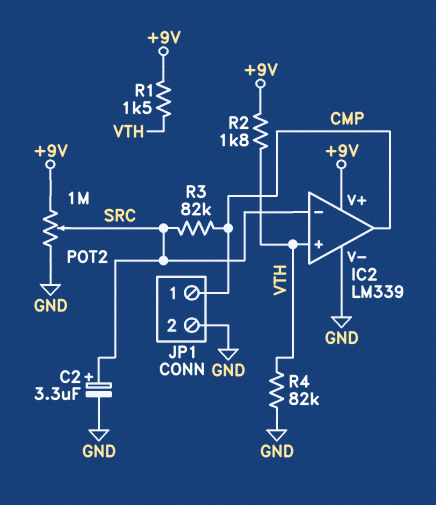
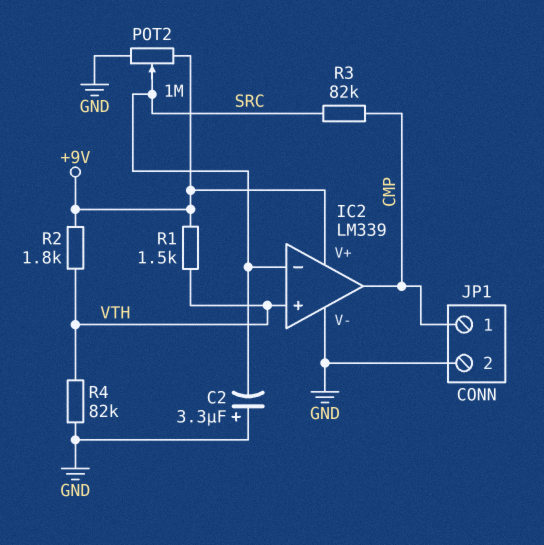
C2: 3.3uF (plus SRC, minus GND) -> 3.3uF (plus GND, minus SRC)

